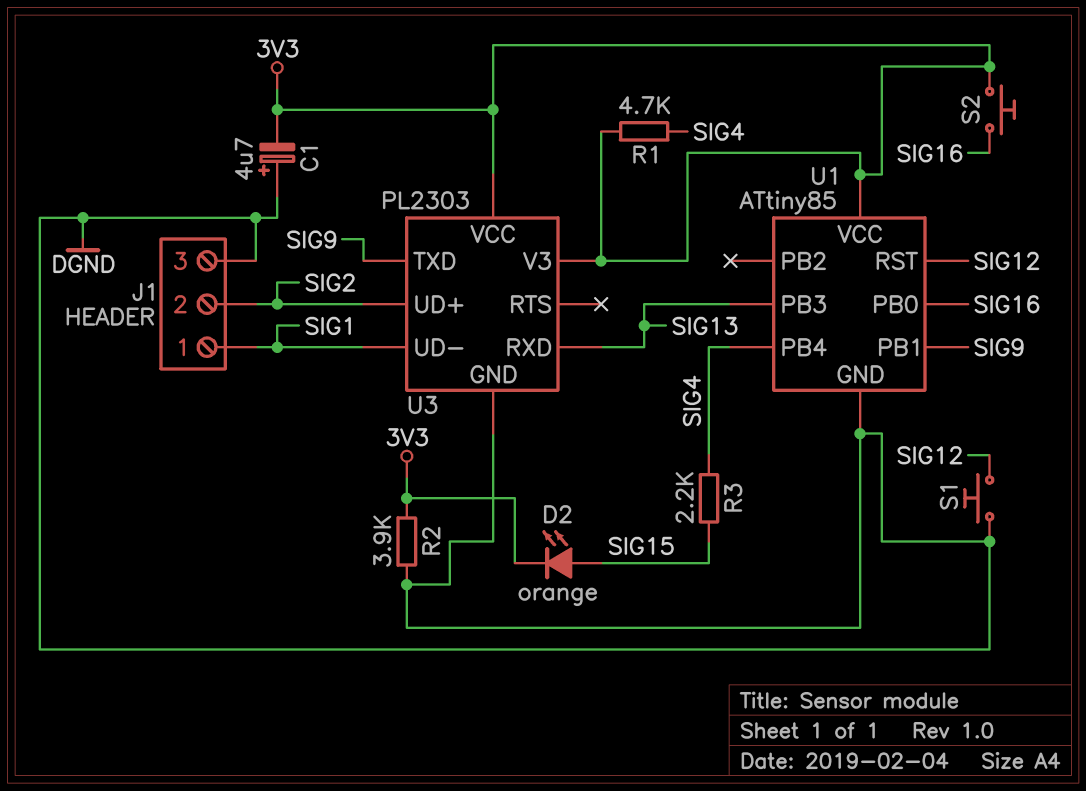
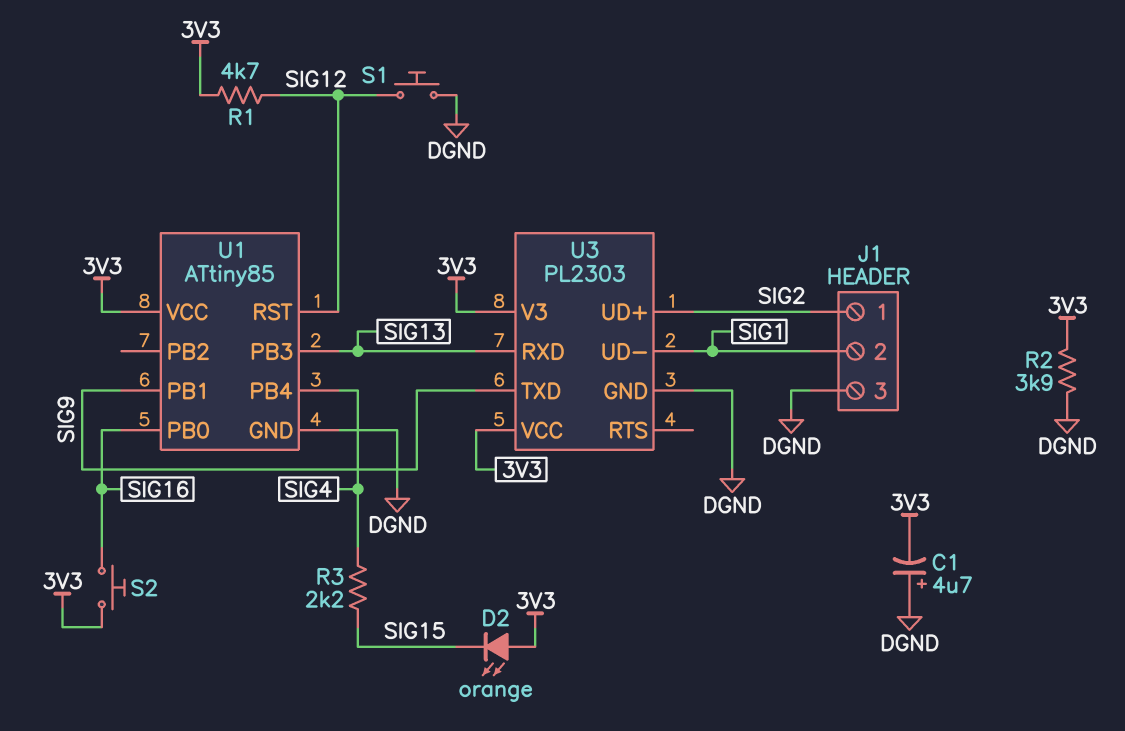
D2: LED orange (A SIG15, K 3V3) -> LED orange (A 3V3, K SIG15)
J1 pin 1: SIG1 -> SIG2
J1 pin 2: SIG2 -> SIG1
R1: 4.7k (3V3, SIG4) -> 4.7k (3V3, SIG12)

